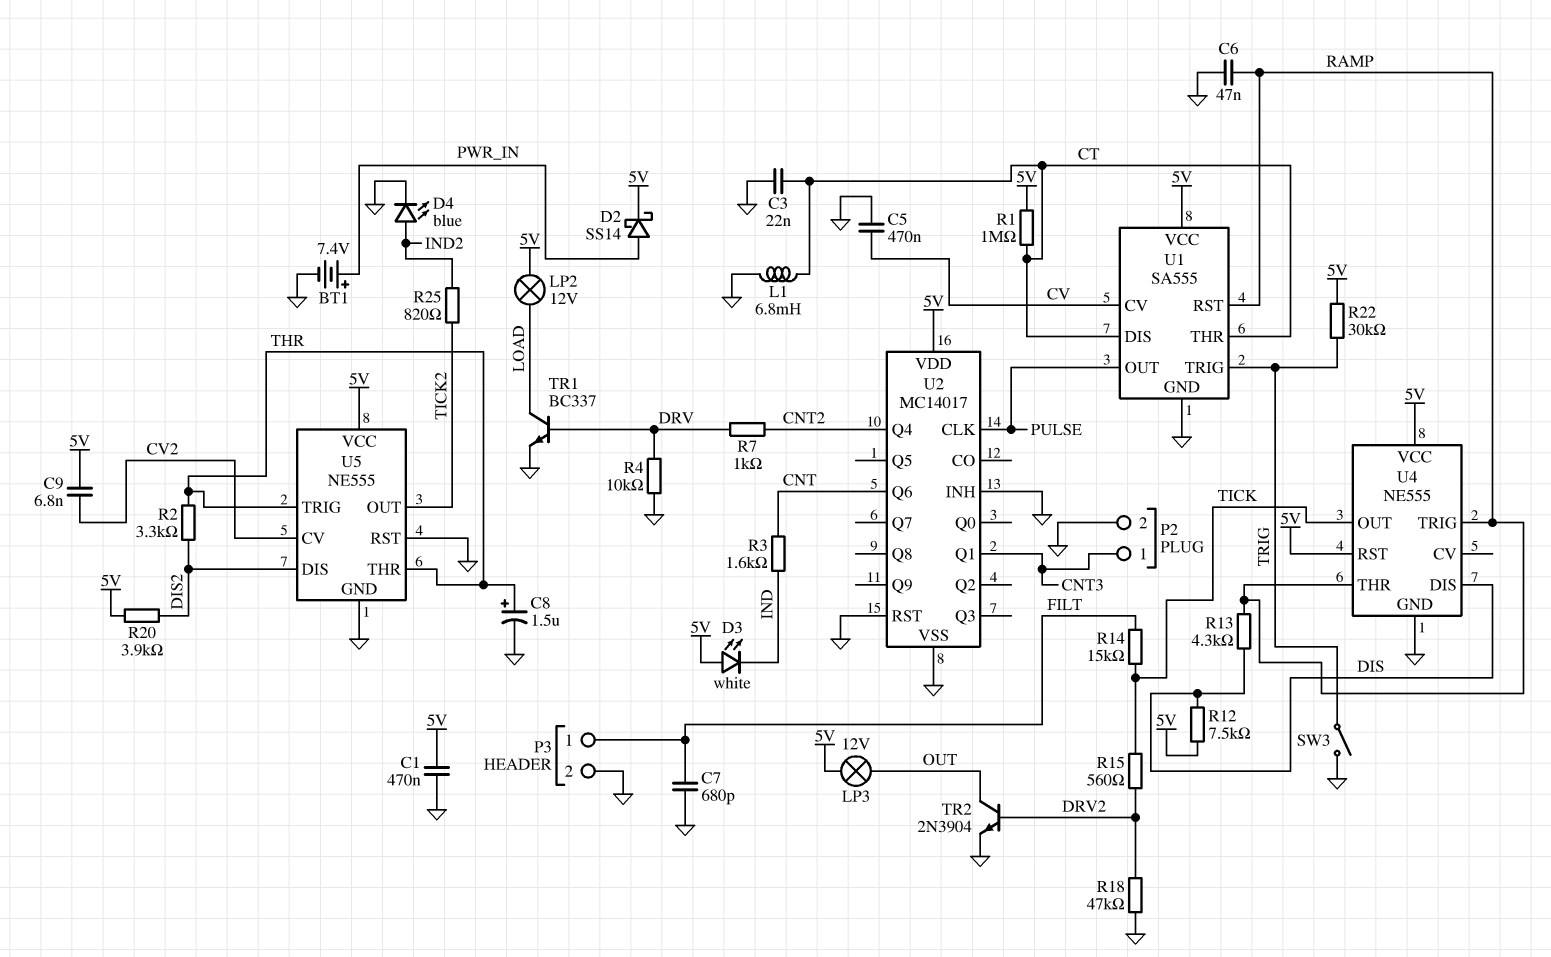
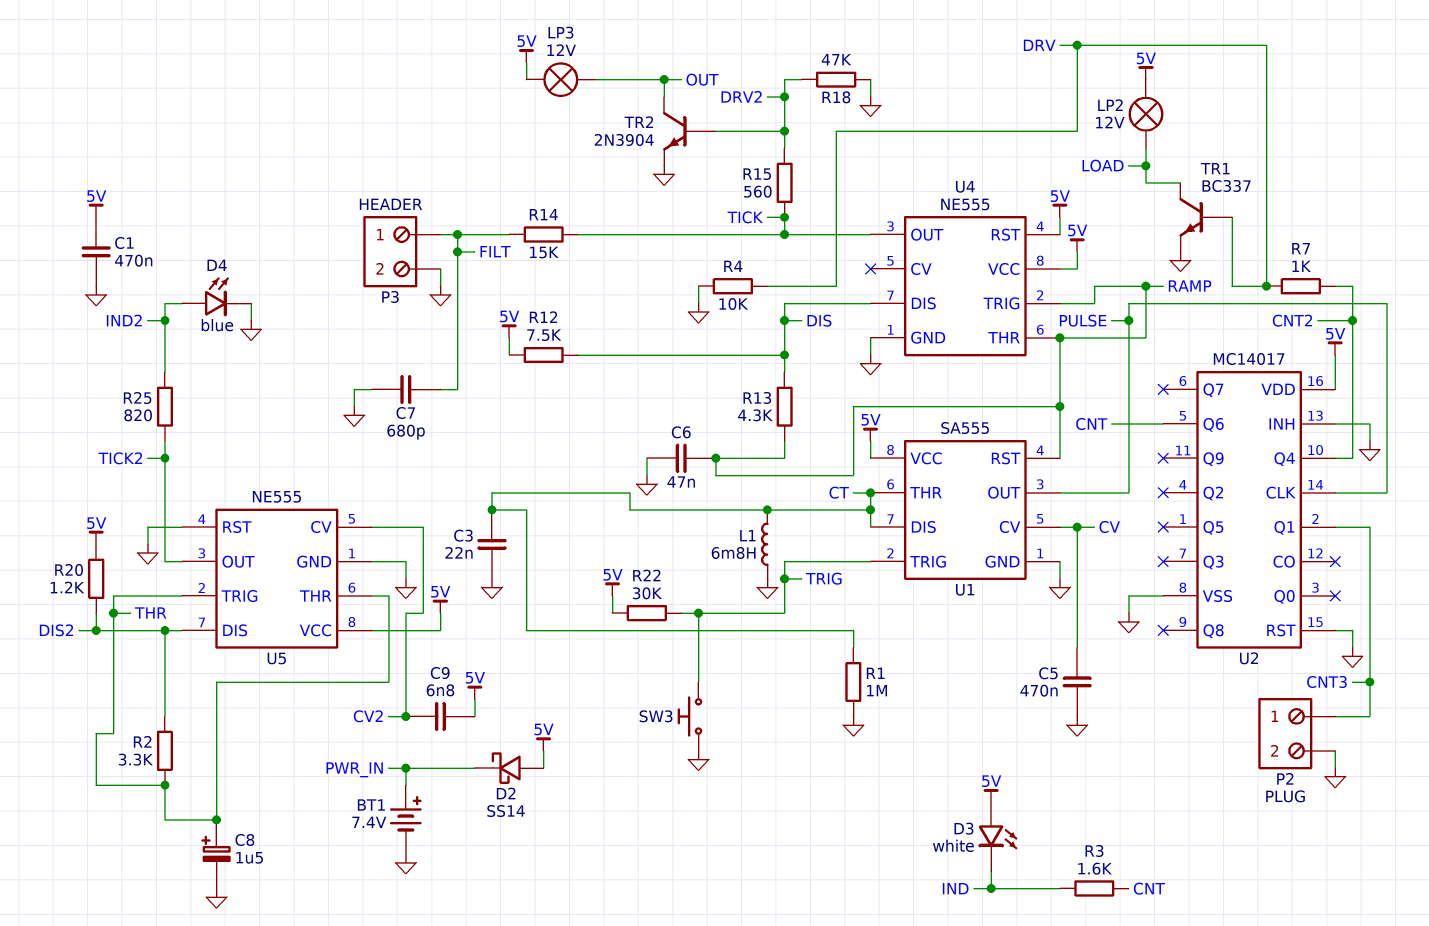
D2: schottky SS14 (A PWR_IN, K 5V) -> schottky SS14 (A 5V, K PWR_IN)
R1: 1M (5V, CT) -> 1M (CT, GND)
R20: 3.9k (5V, DIS2) -> 1.2k (5V, DIS2)
SW3: switch (GND, TRIG) -> button (GND, TRIG)

